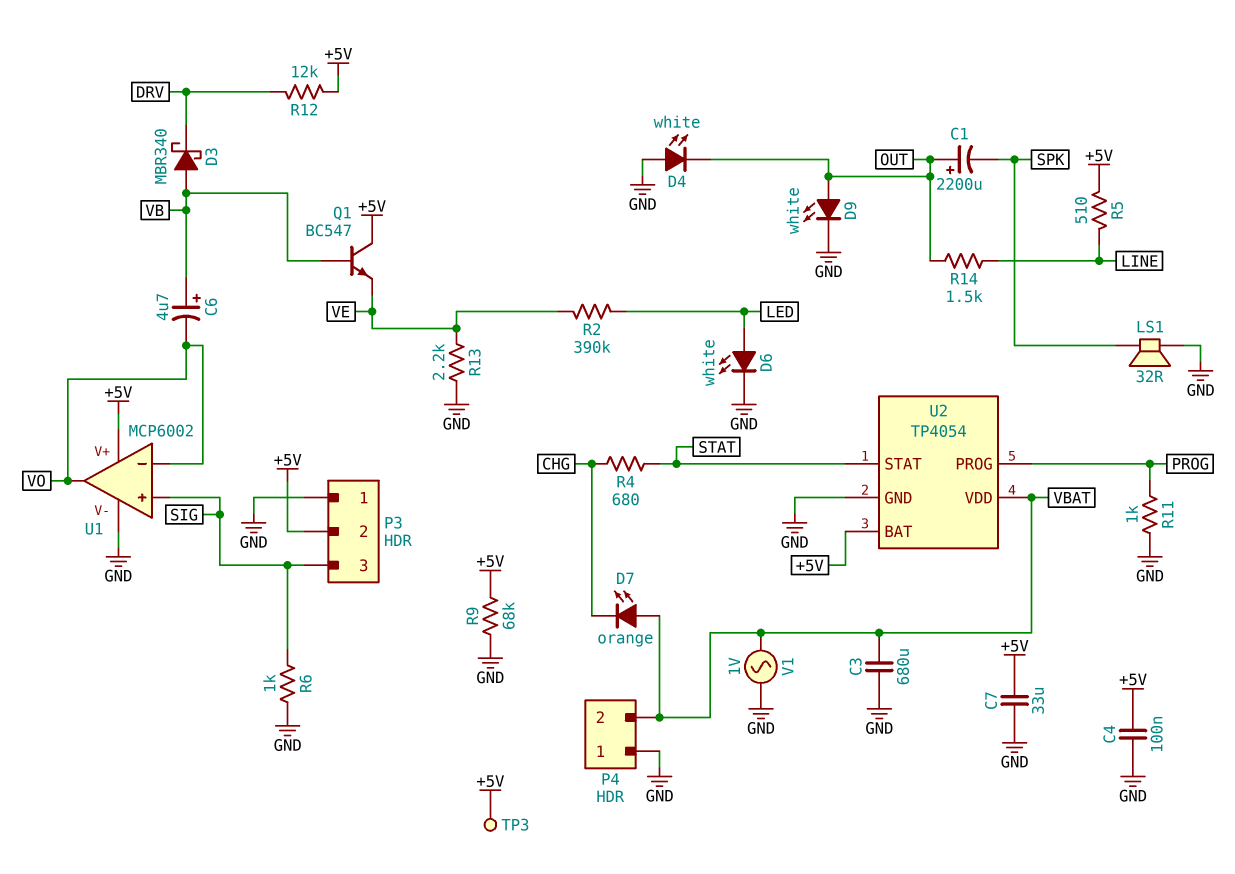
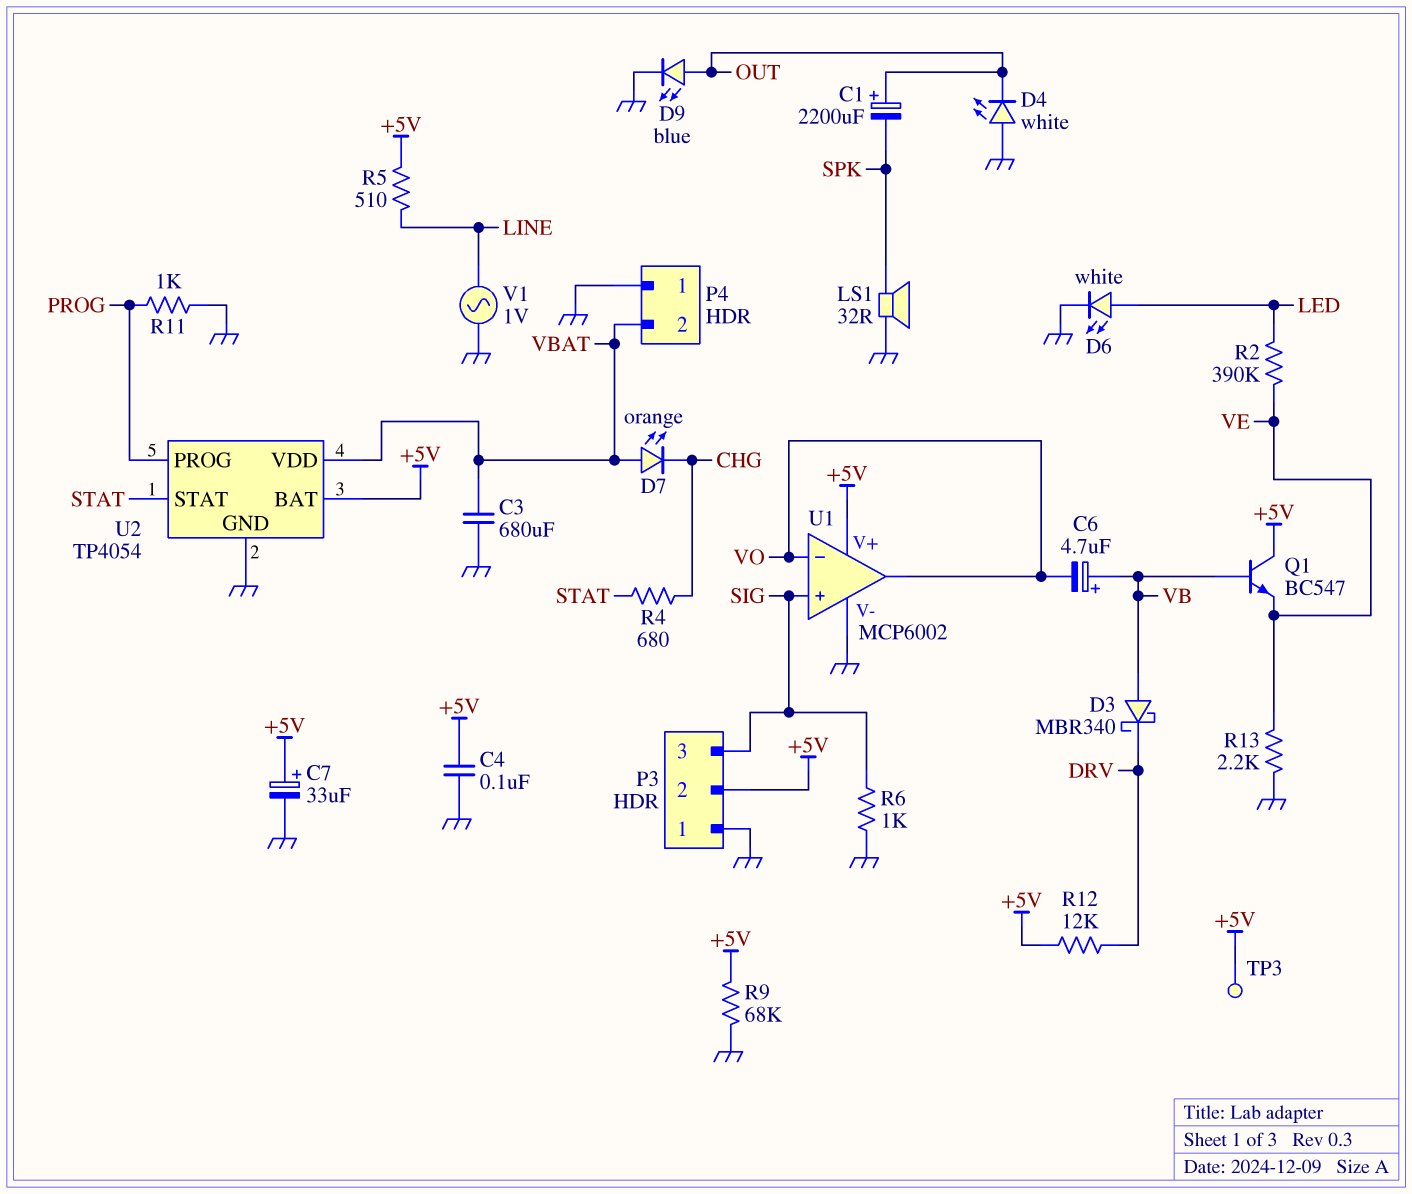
C7: 33uF (+5V, GND) -> 33uF (plus +5V, minus GND)
D9: LED white (A OUT, K GND) -> LED blue (A OUT, K GND)
R14: 1.5k (LINE, OUT) -> none
V1: AC 1V (GND, VBAT) -> AC 1V (GND, LINE)

